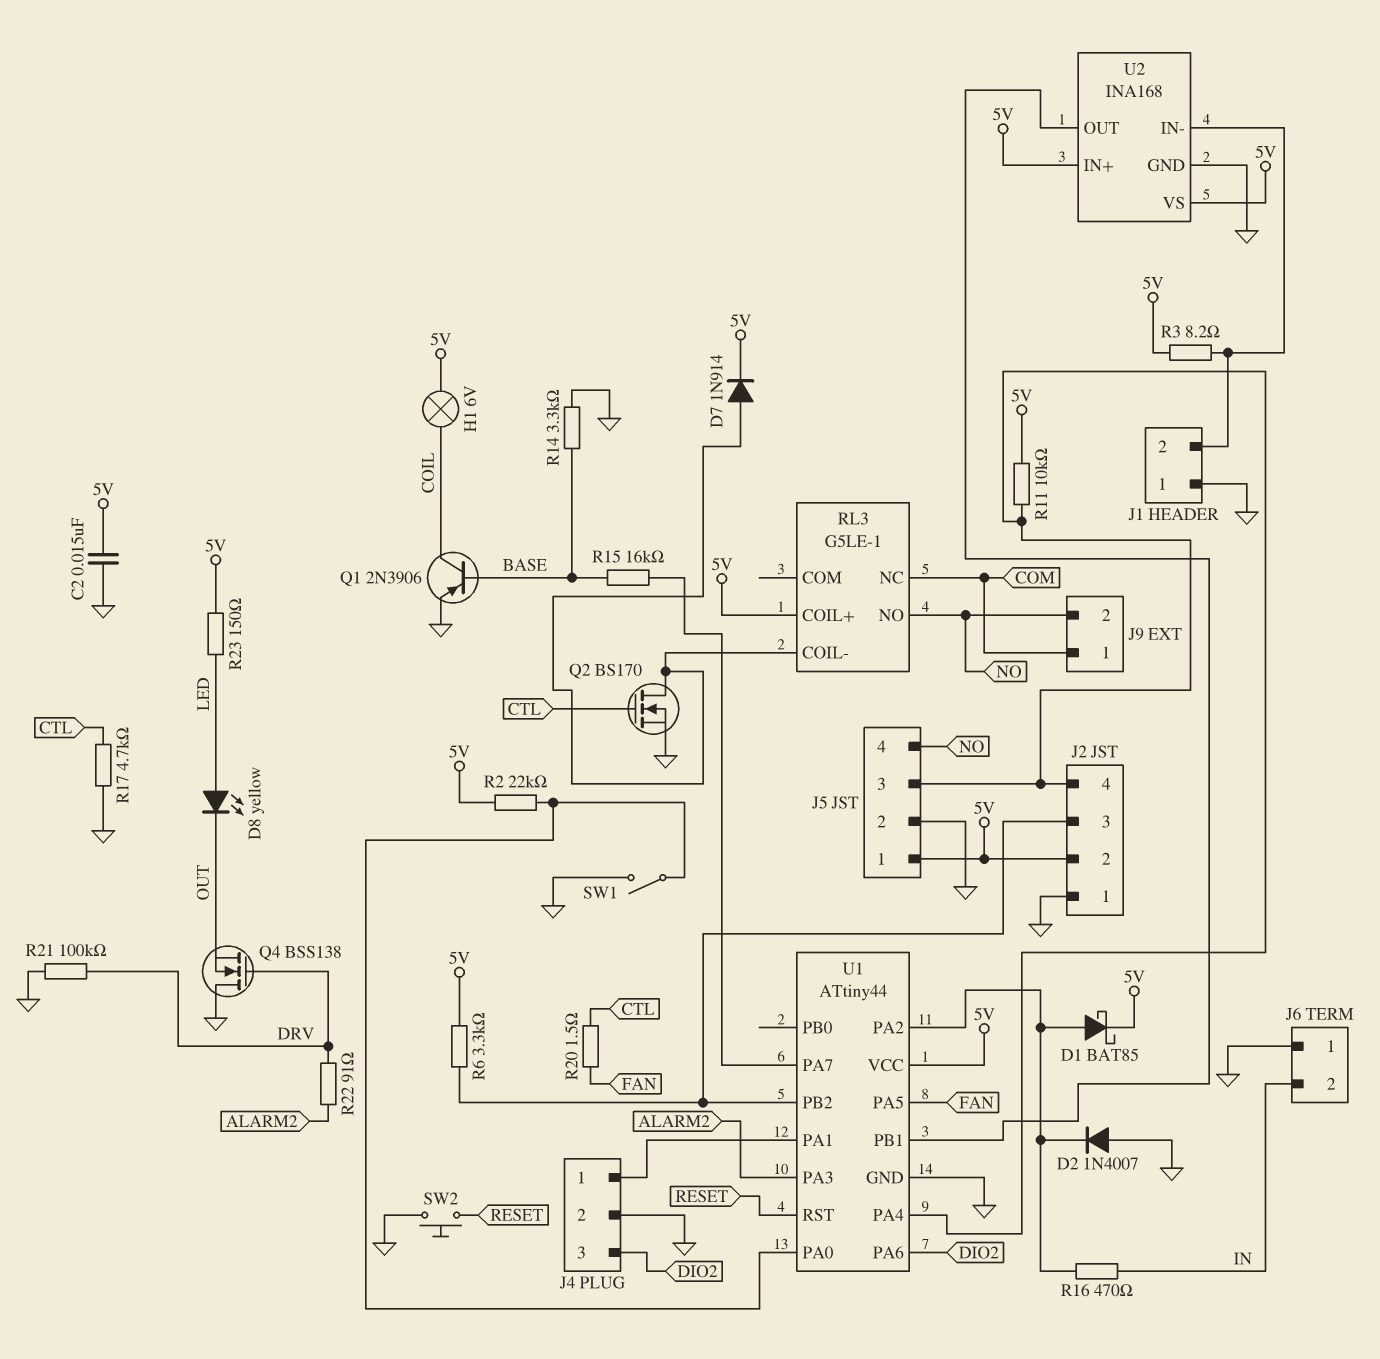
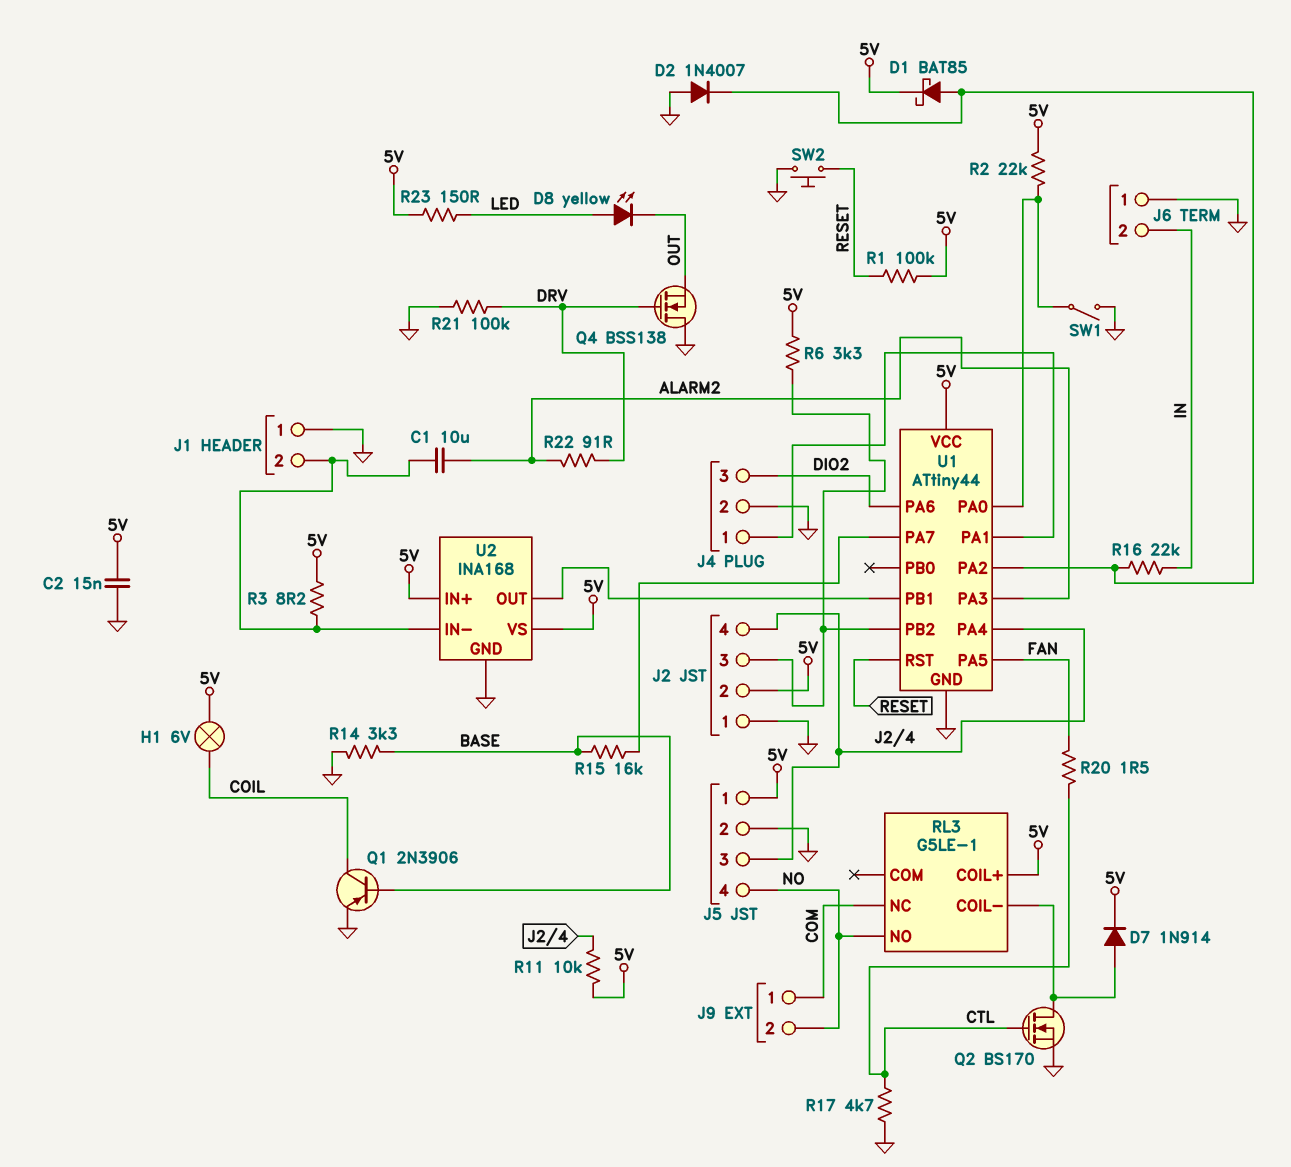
C1: none -> 10uF (ALARM2, J1/2)
R1: none -> 100k (5V, RESET)
R16: 470 (IN, U1/PA2) -> 22k (IN, U1/PA2)

